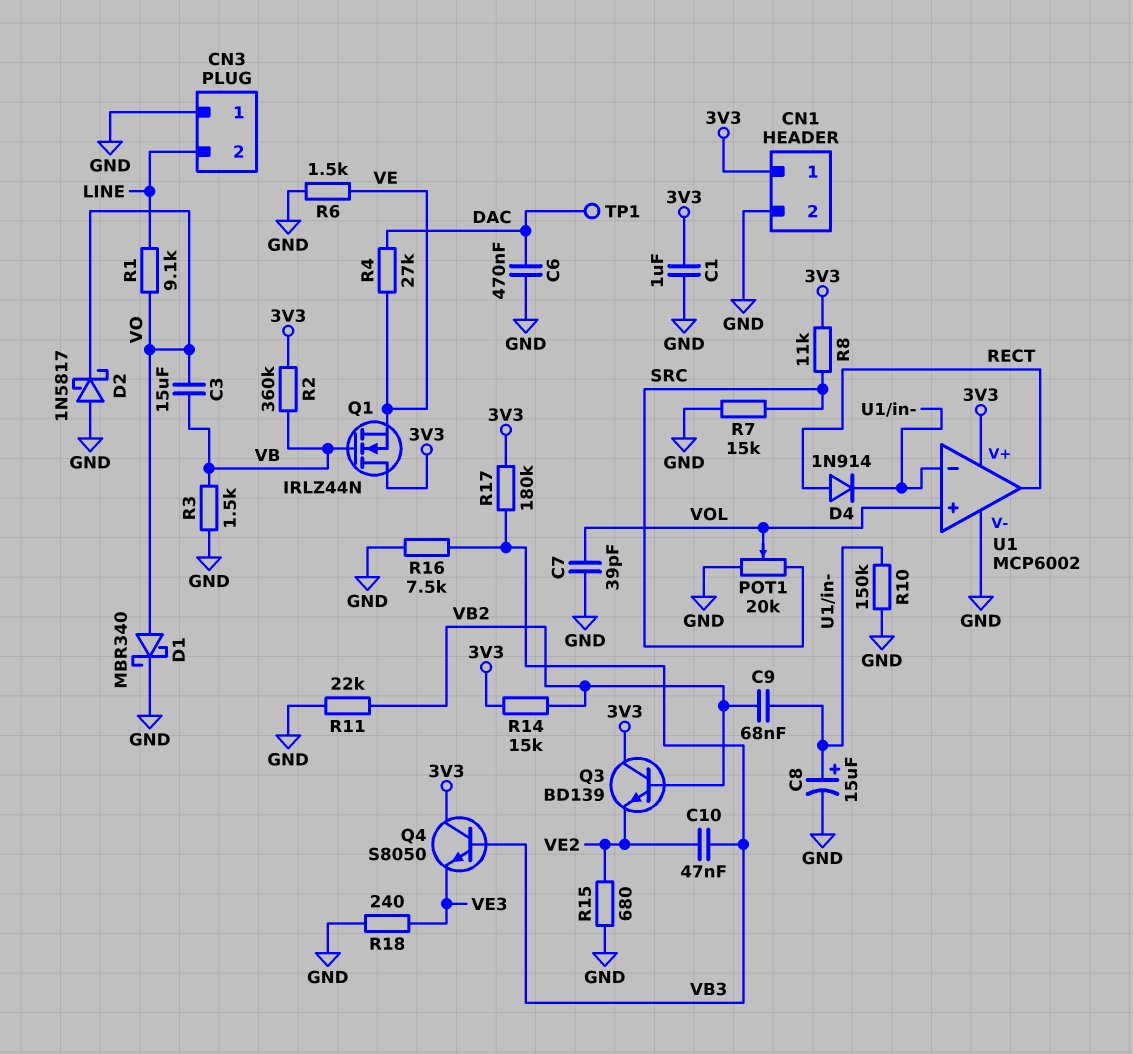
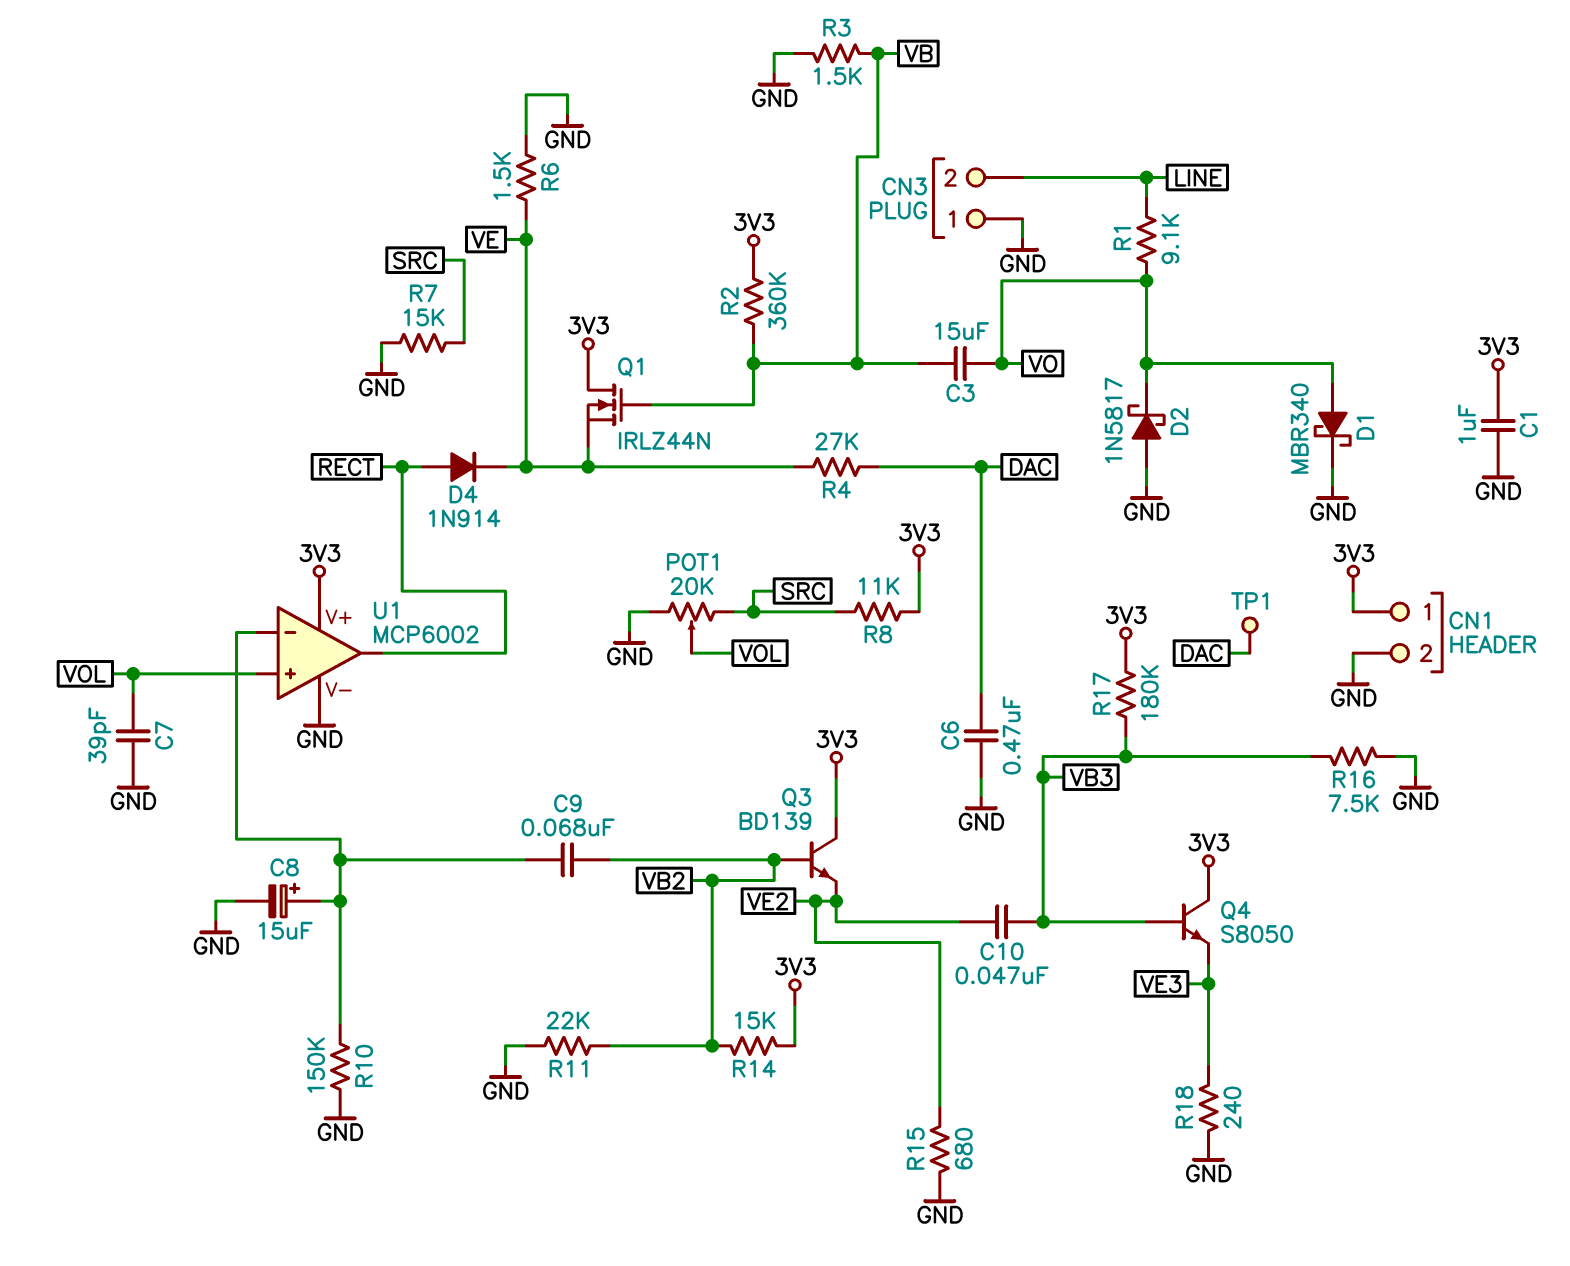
D4: diode 1N914 (A RECT, K U1/in-) -> diode 1N914 (A RECT, K VE)

